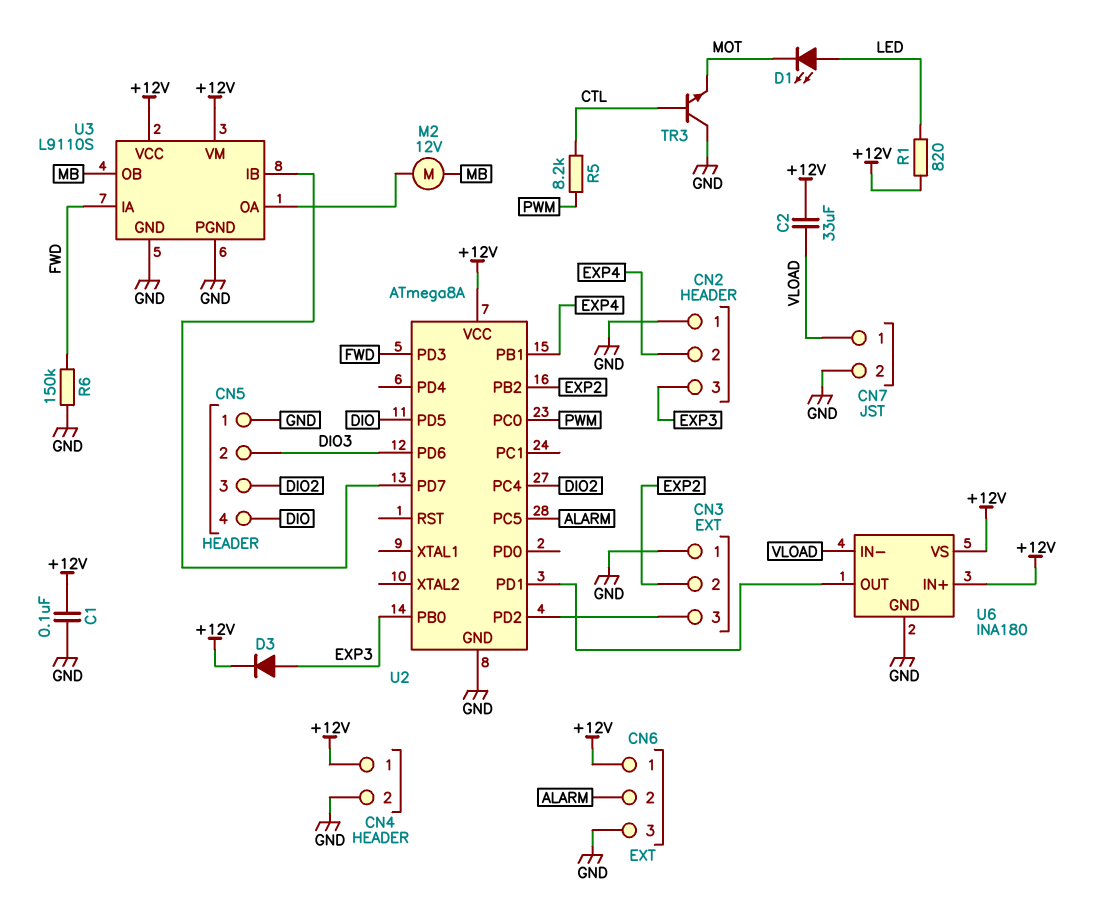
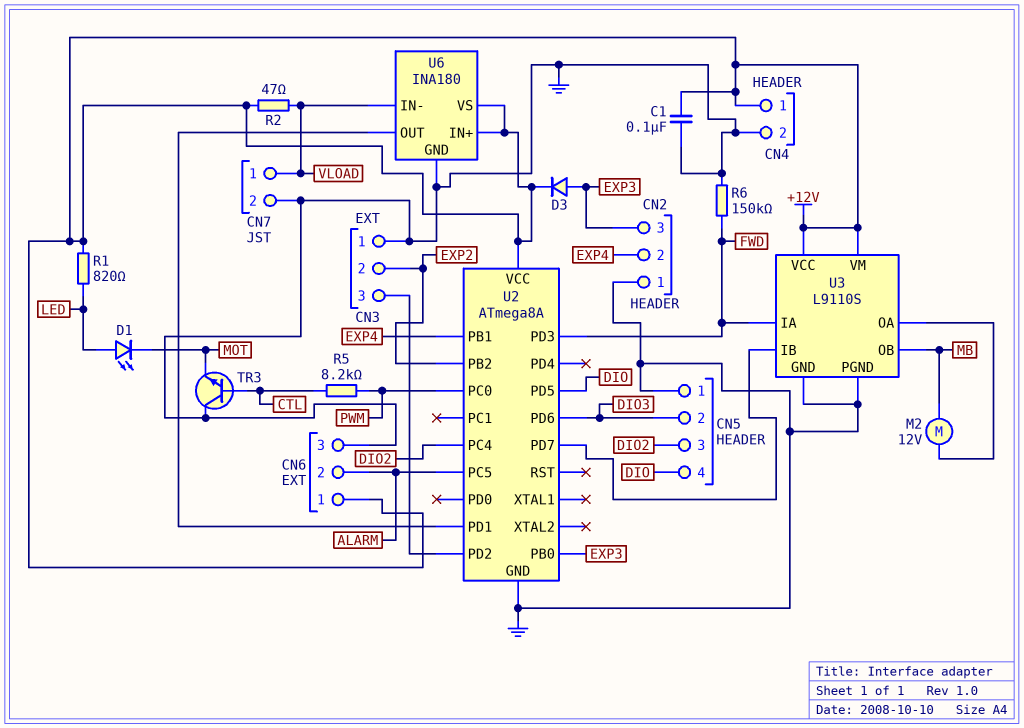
C2: 33uF (+12V, VLOAD) -> none
R2: none -> 47 (+12V, VLOAD)

